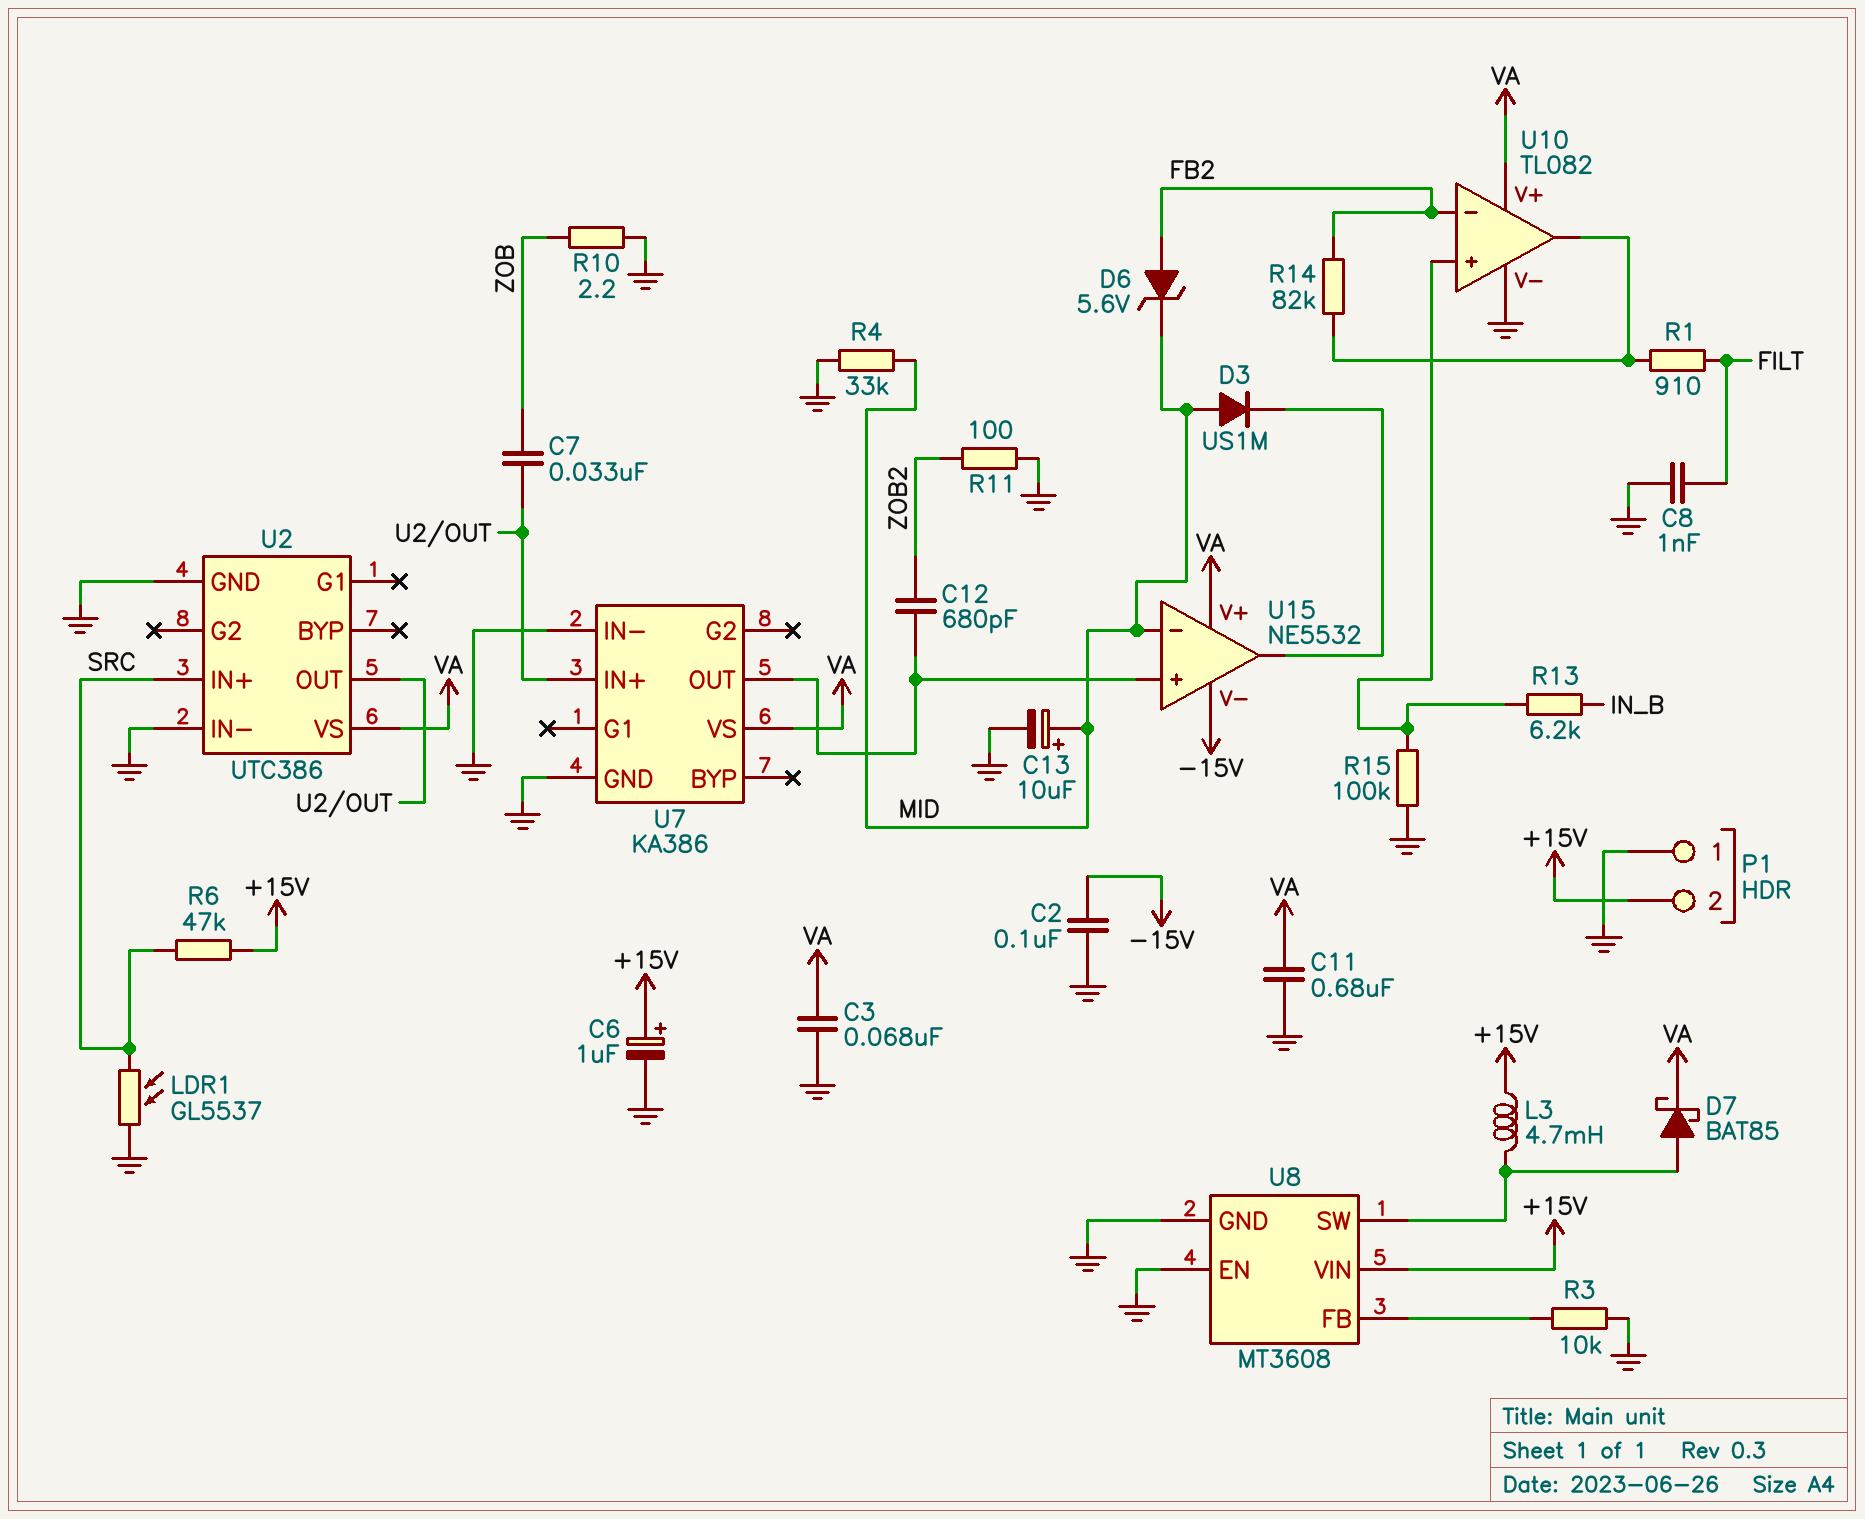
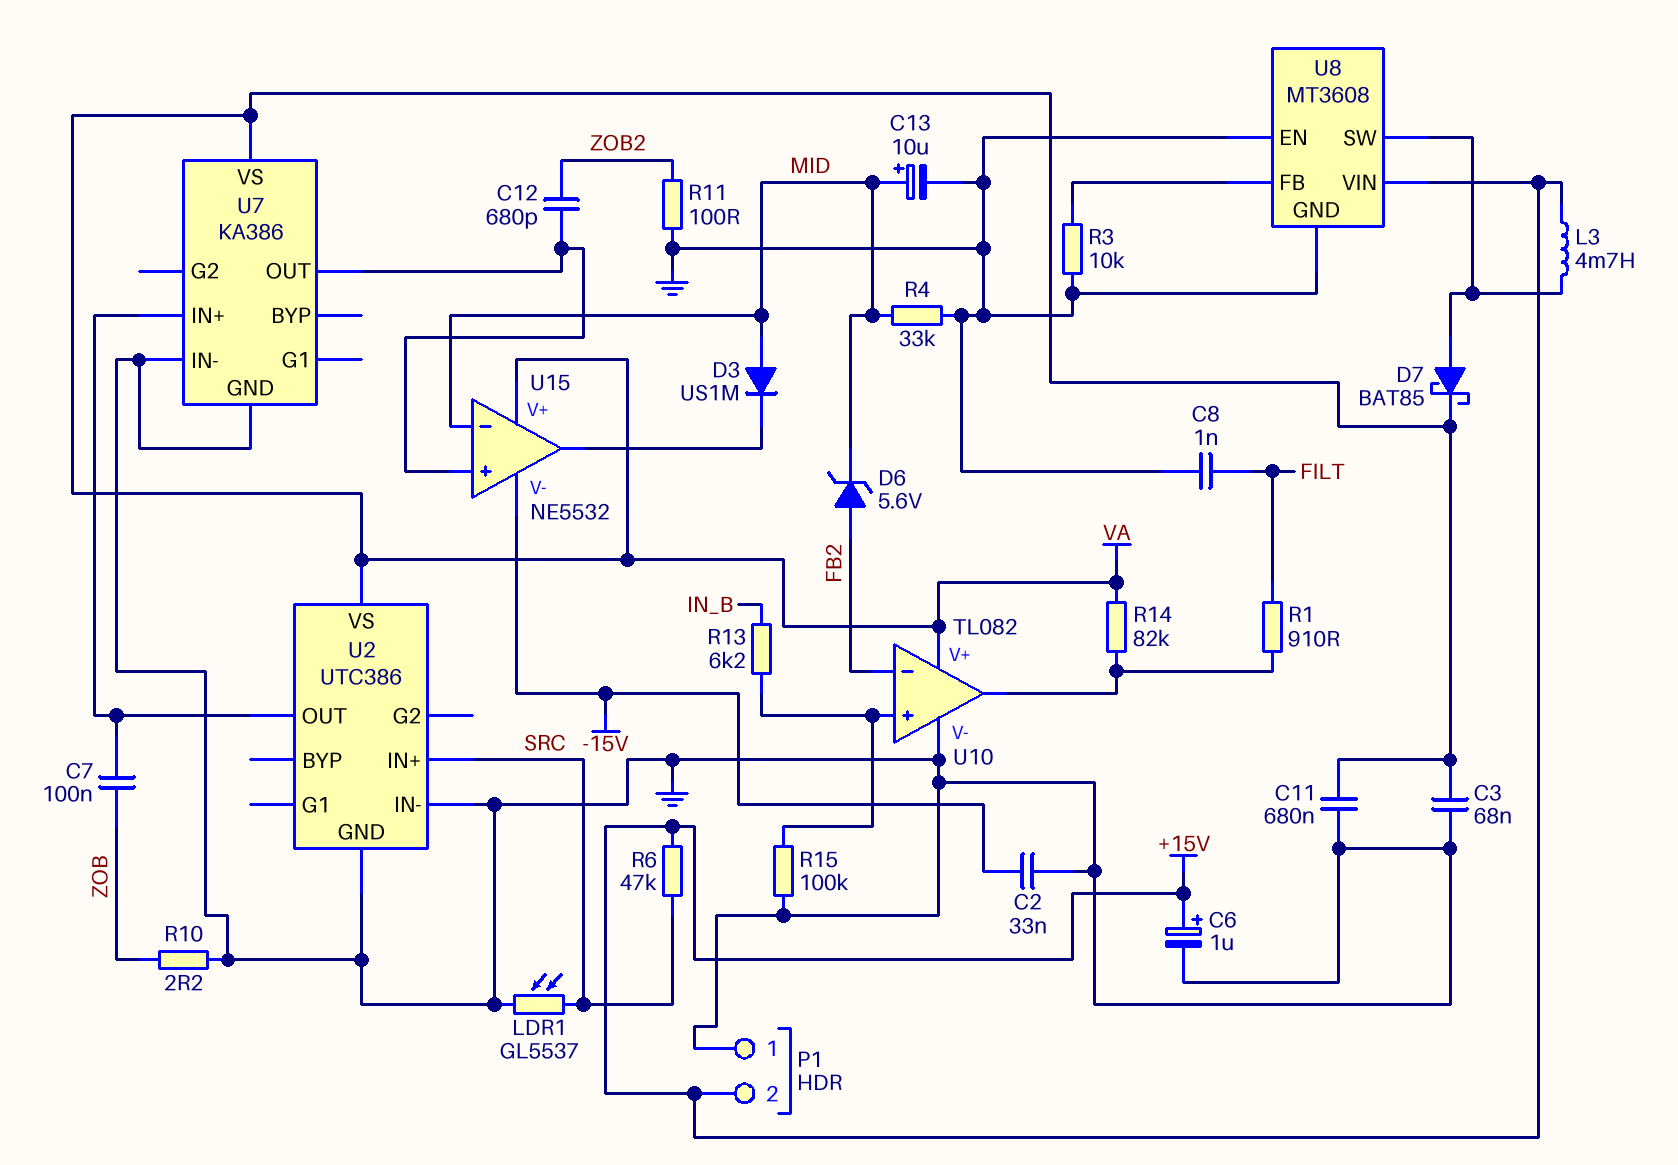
C2: 100nF (-15V, GND) -> 33nF (-15V, GND)
C7: 33nF (U2/OUT, ZOB) -> 100nF (U2/OUT, ZOB)
R14: 82k (FB2, U10/out) -> 82k (U10/out, VA)

